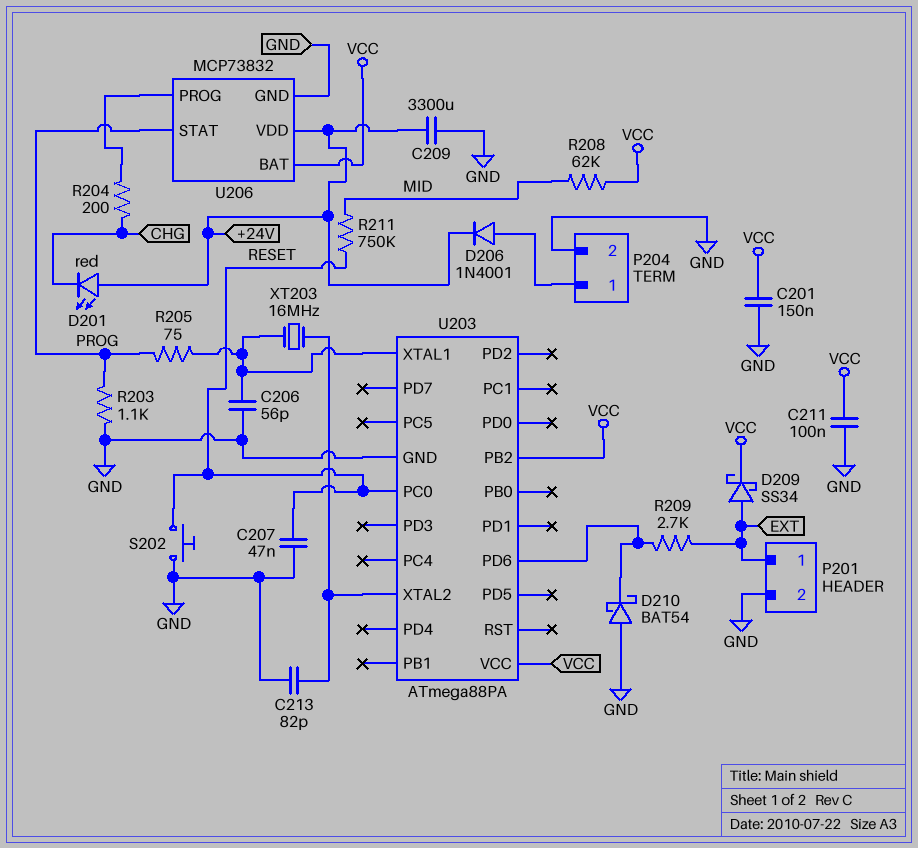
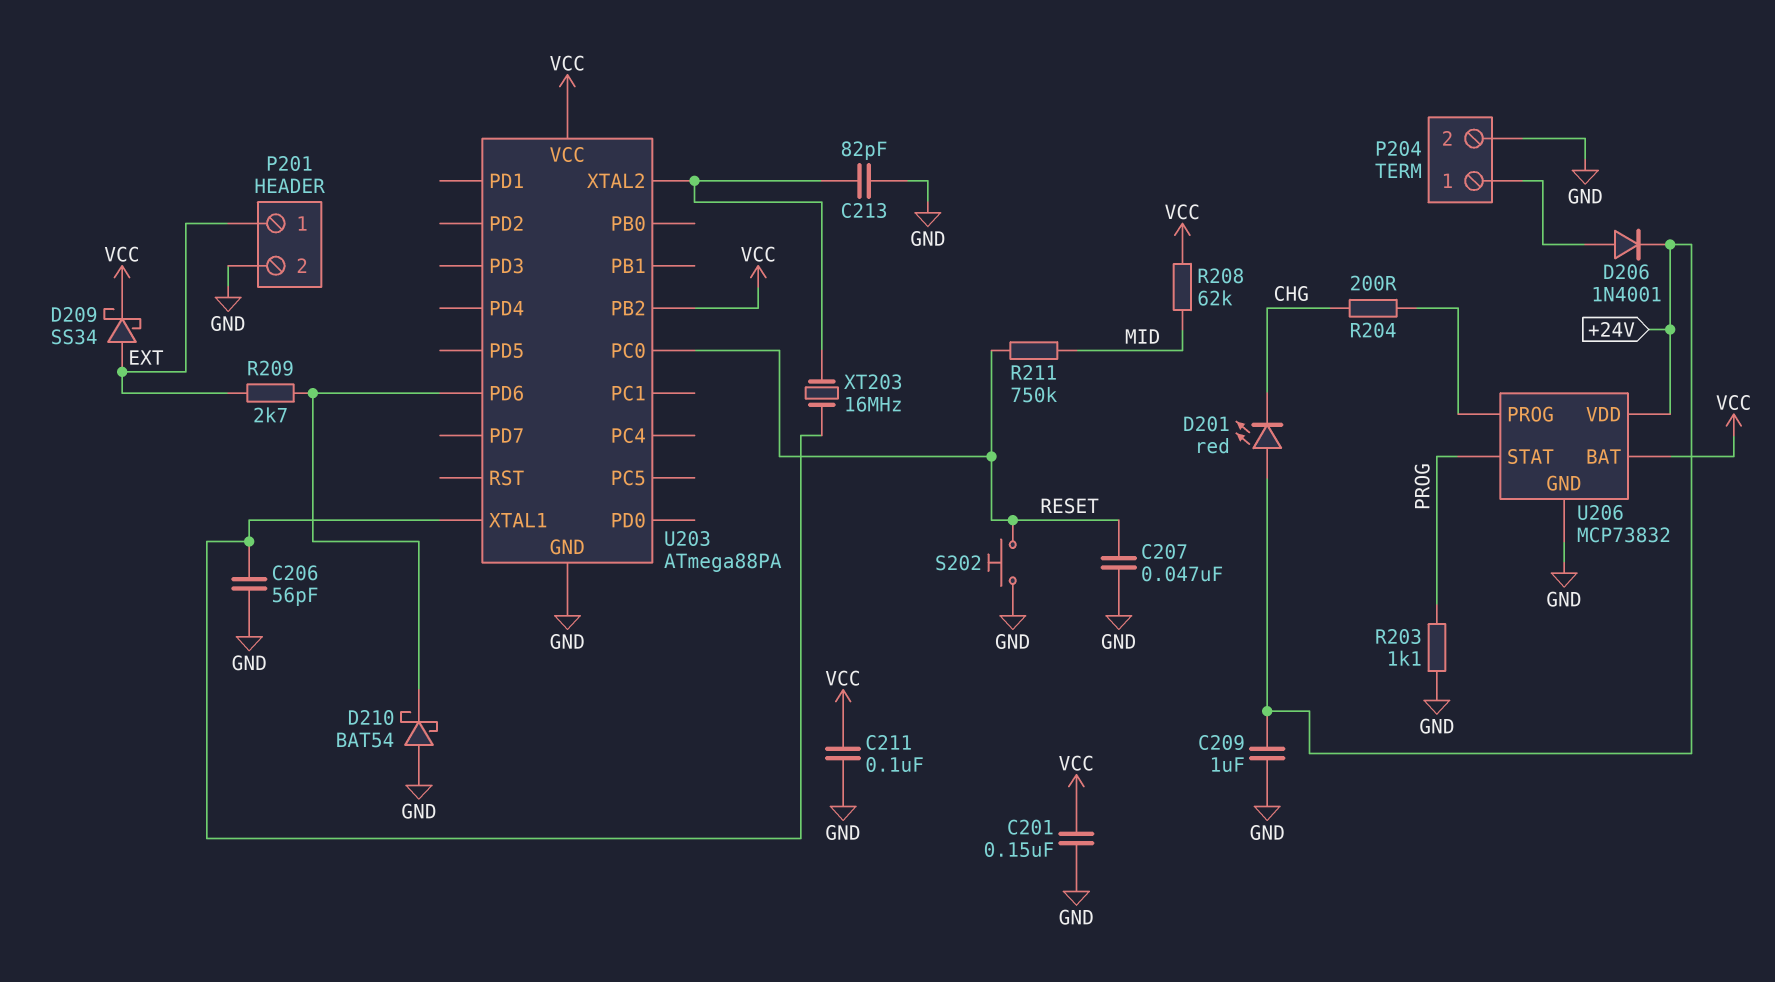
C209: 3300uF (+24V, GND) -> 1uF (+24V, GND)
R205: 75 (PROG, U203/XTAL1) -> none

